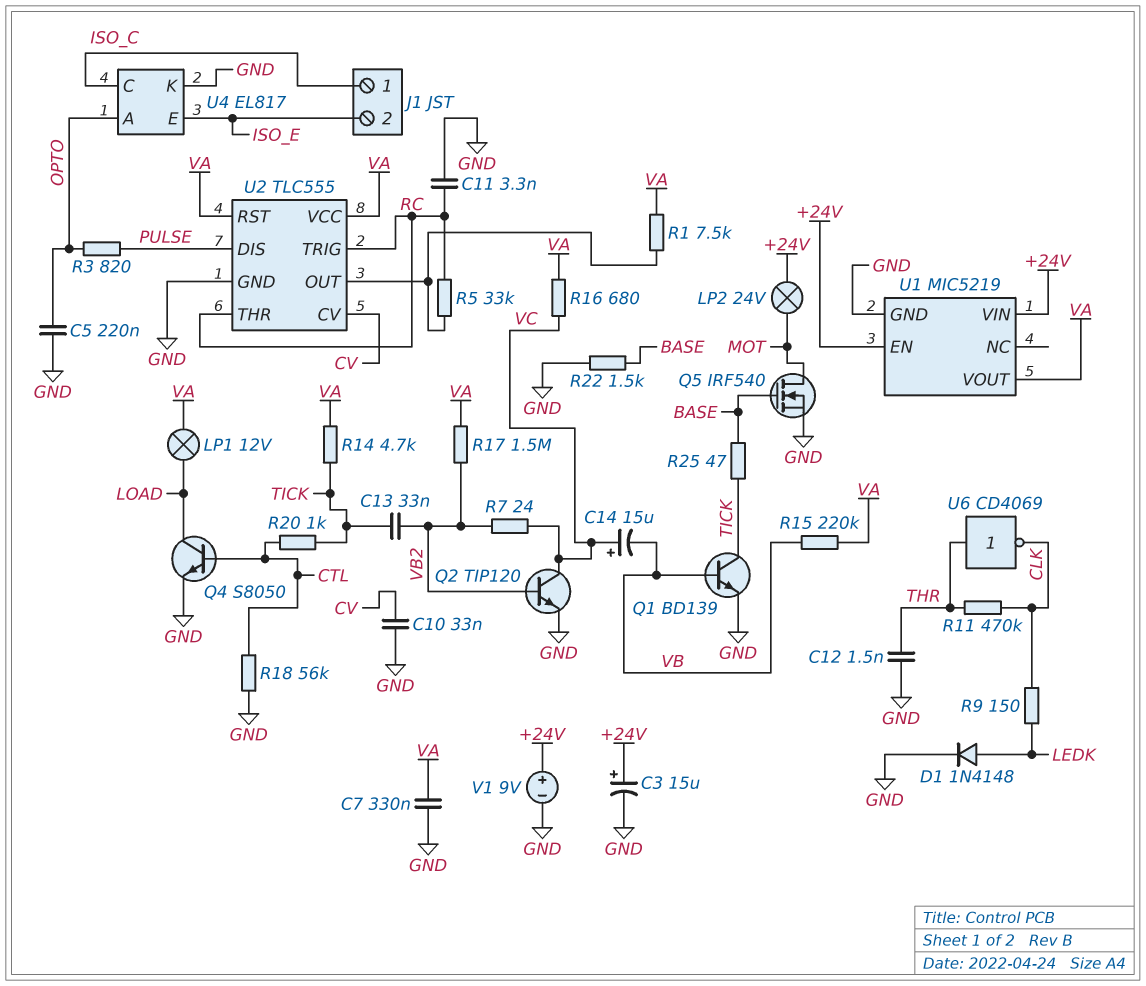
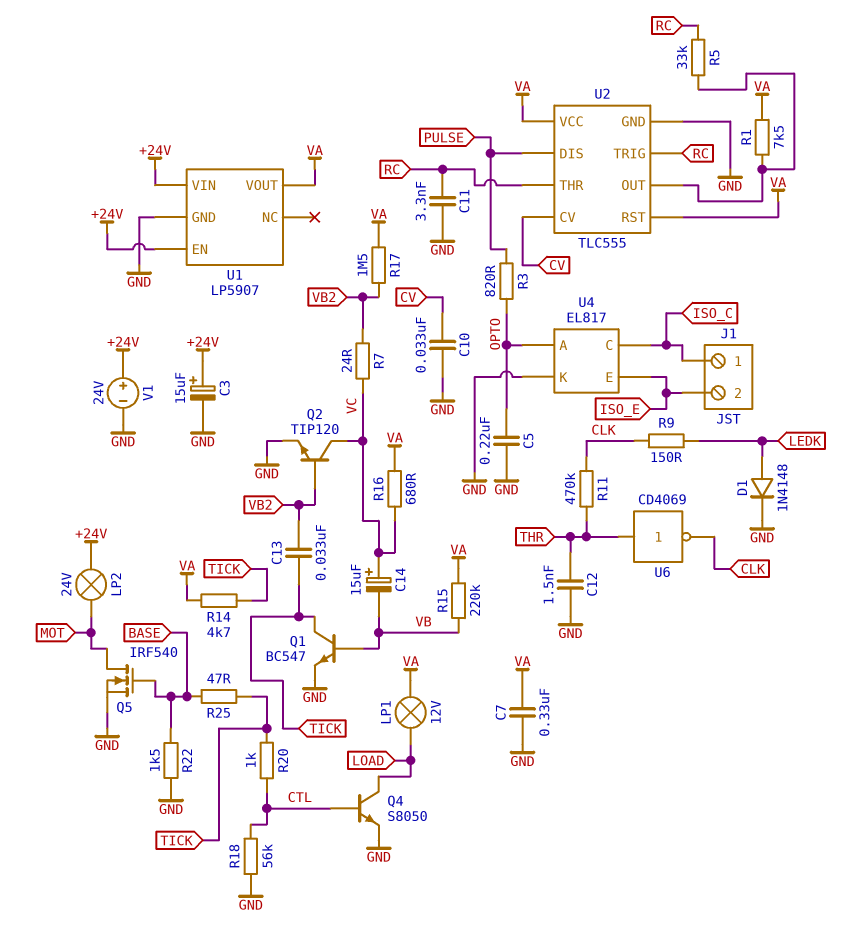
Q1: NPN BD139 (B VB, C TICK, E GND) -> NPN BC547 (B VB, C TICK, E GND)
U1: MIC5219 -> LP5907
V1: 9V (plus +24V, minus GND) -> 24V (plus +24V, minus GND)

